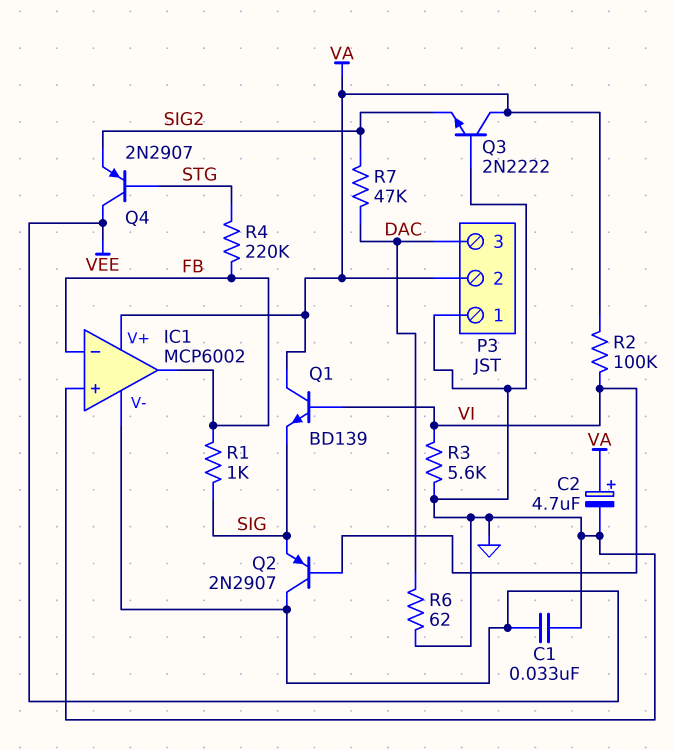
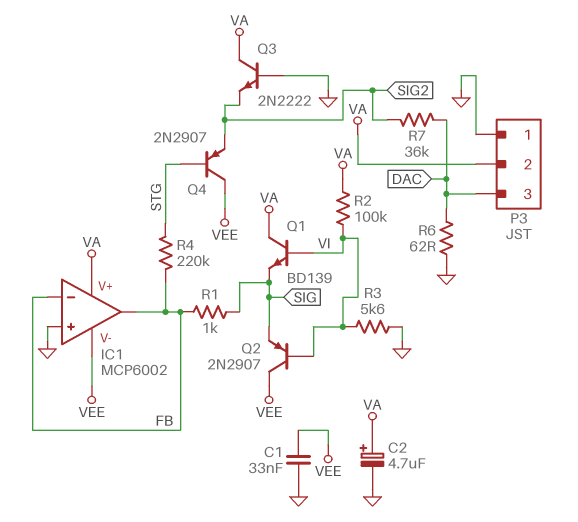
R7: 47k (DAC, SIG2) -> 36k (DAC, SIG2)

